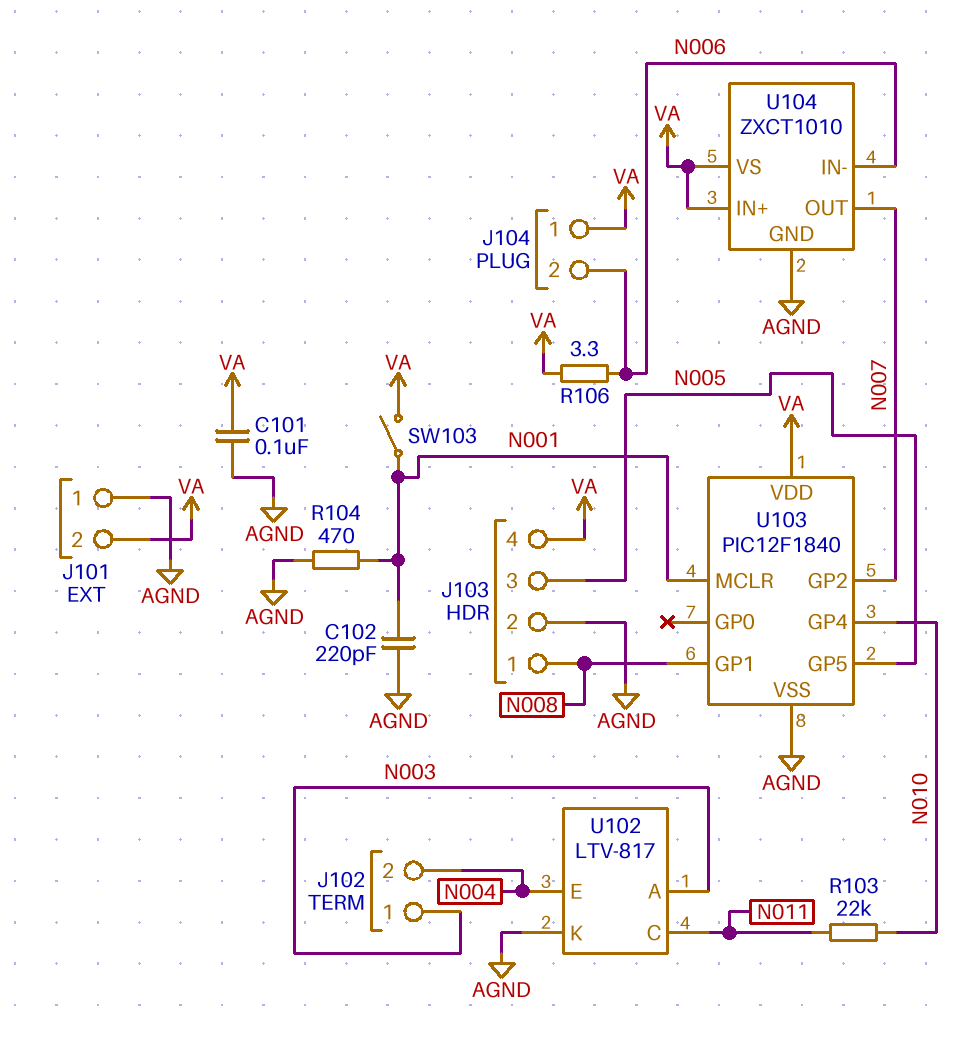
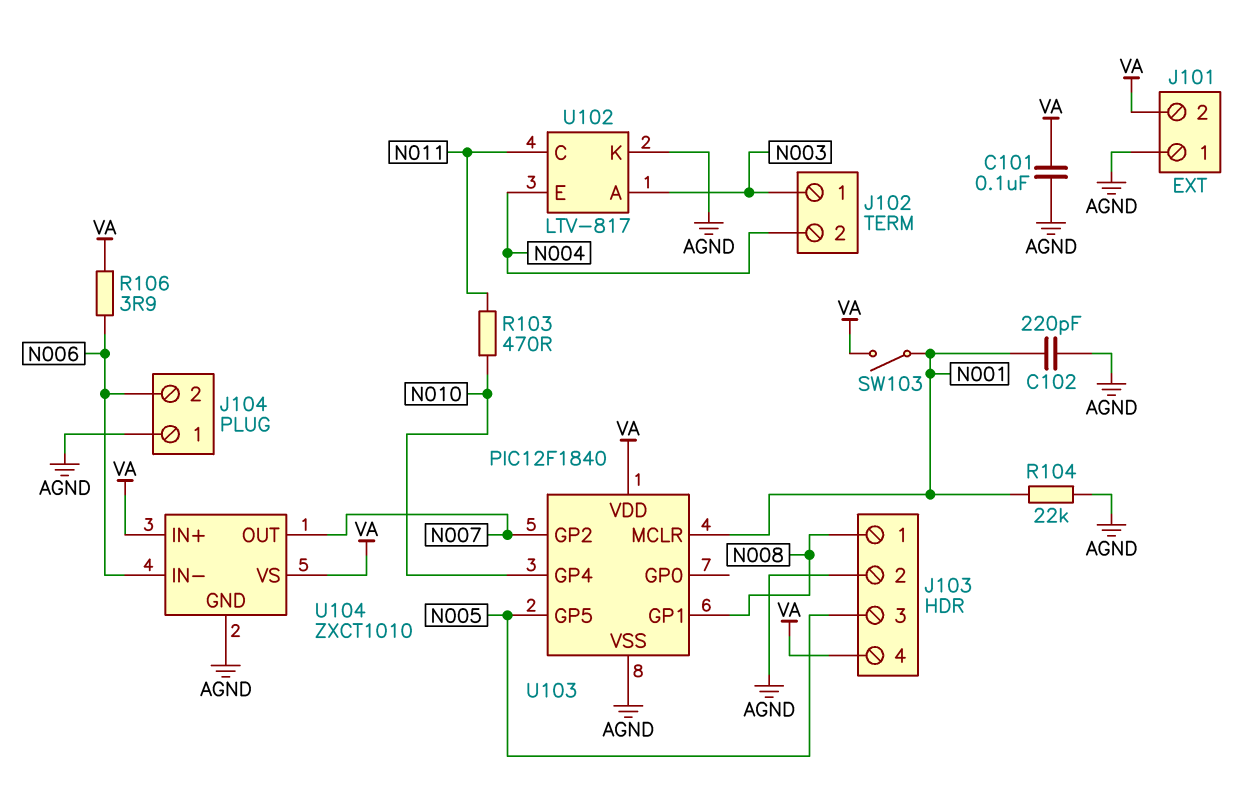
J104 pin 1: VA -> AGND
R103: 22k (N010, N011) -> 470 (N010, N011)
R104: 470 (AGND, N001) -> 22k (AGND, N001)
R106: 3.3 (N006, VA) -> 3.9 (N006, VA)

